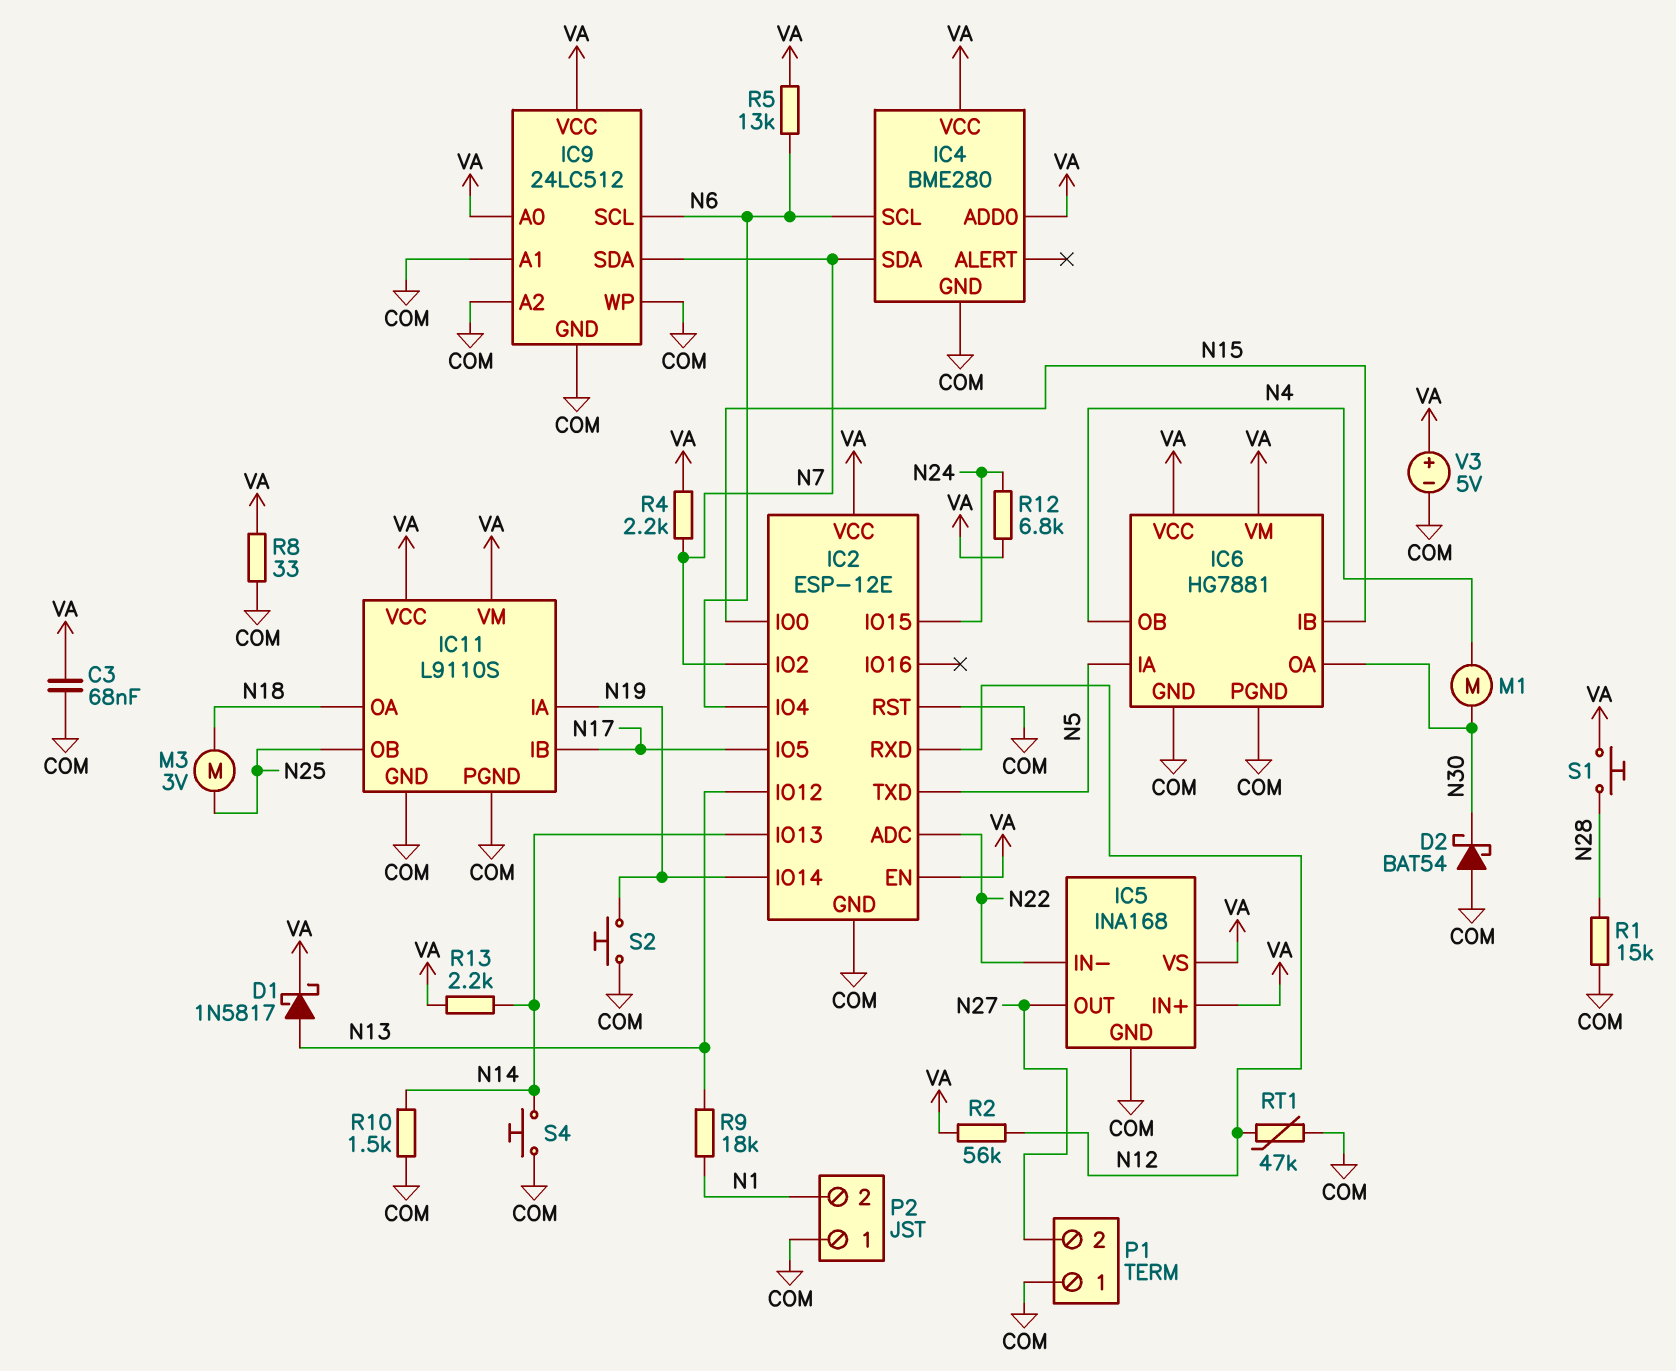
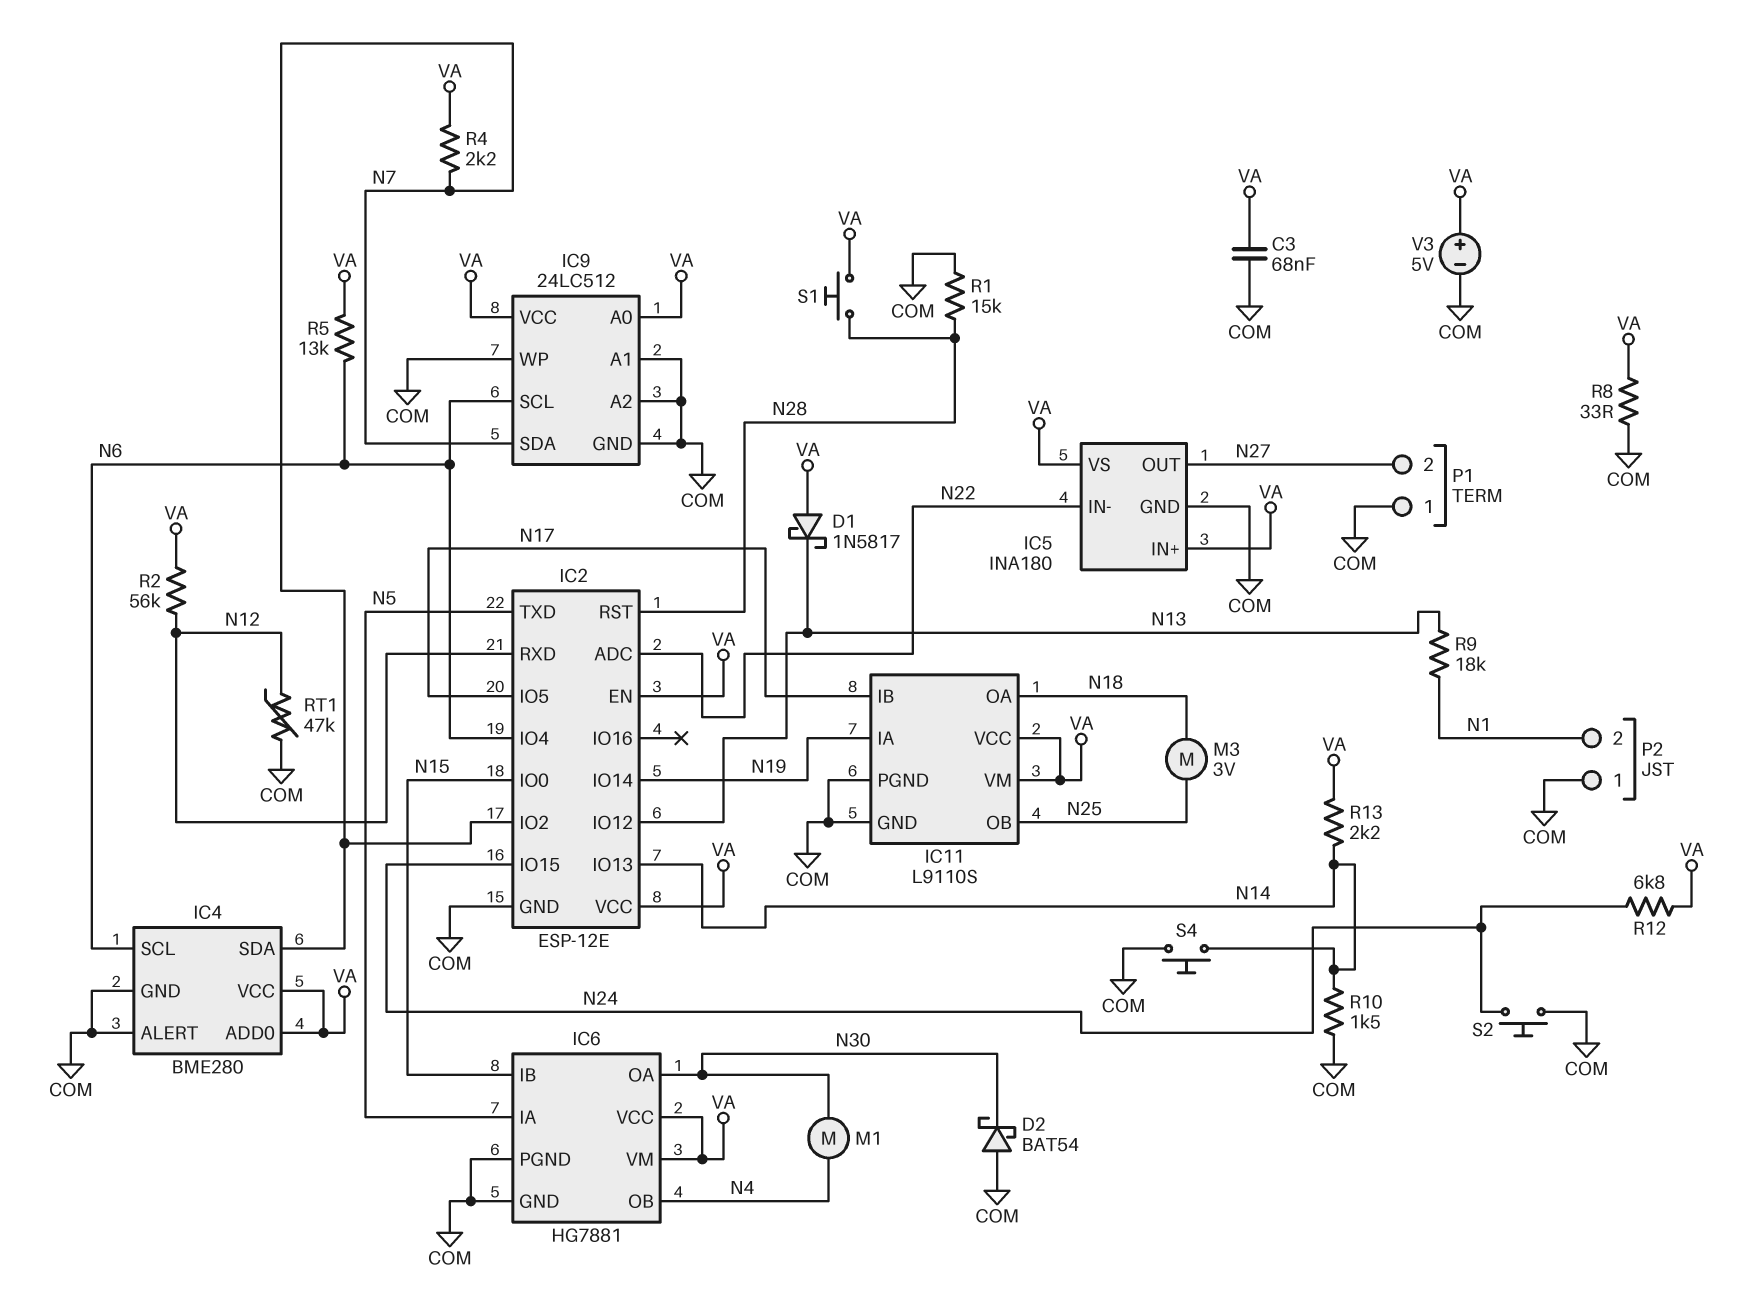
D1: schottky 1N5817 (A N13, K VA) -> schottky 1N5817 (A VA, K N13)
IC2 pin RST: COM -> N28
IC4 pin ALERT: none -> COM
IC5: INA168 -> INA180
S2: button (COM, N19) -> button (COM, N24)

